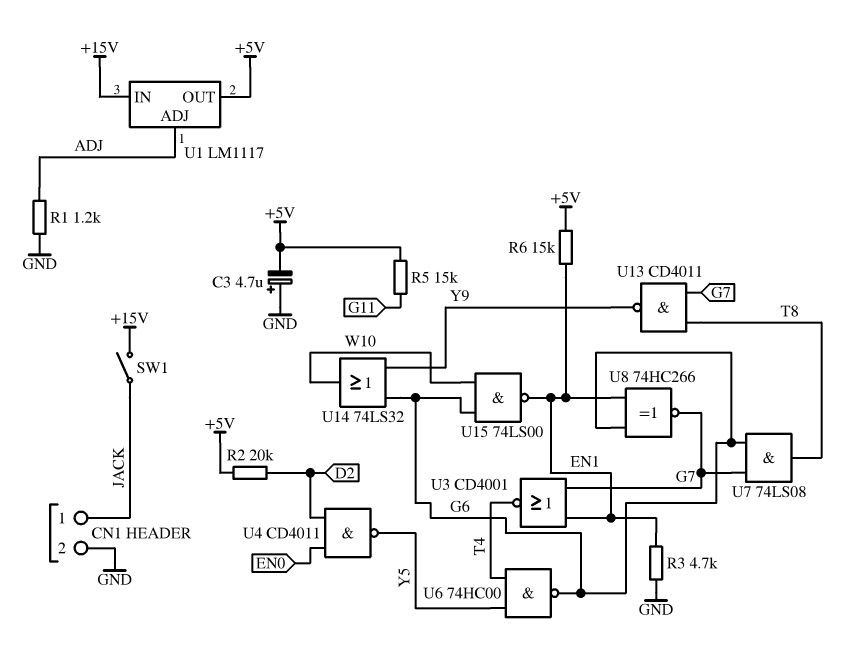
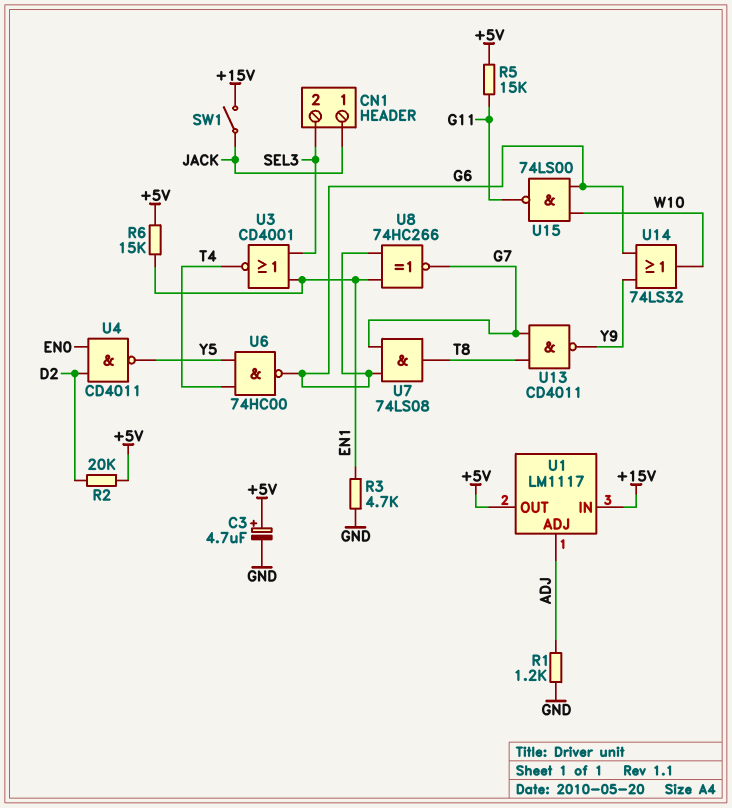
C3: 4.7uF (plus GND, minus +5V) -> 4.7uF (plus +5V, minus GND)
CN1 pin 2: GND -> SEL3
U3: NOR CD4001 (in EN1, in G7, out T4) -> NOR CD4001 (in EN1, in SEL3, out T4)
U15: NAND 74LS00 (in G6, in W10, out EN1) -> NAND 74LS00 (in G6, in W10, out G11)

